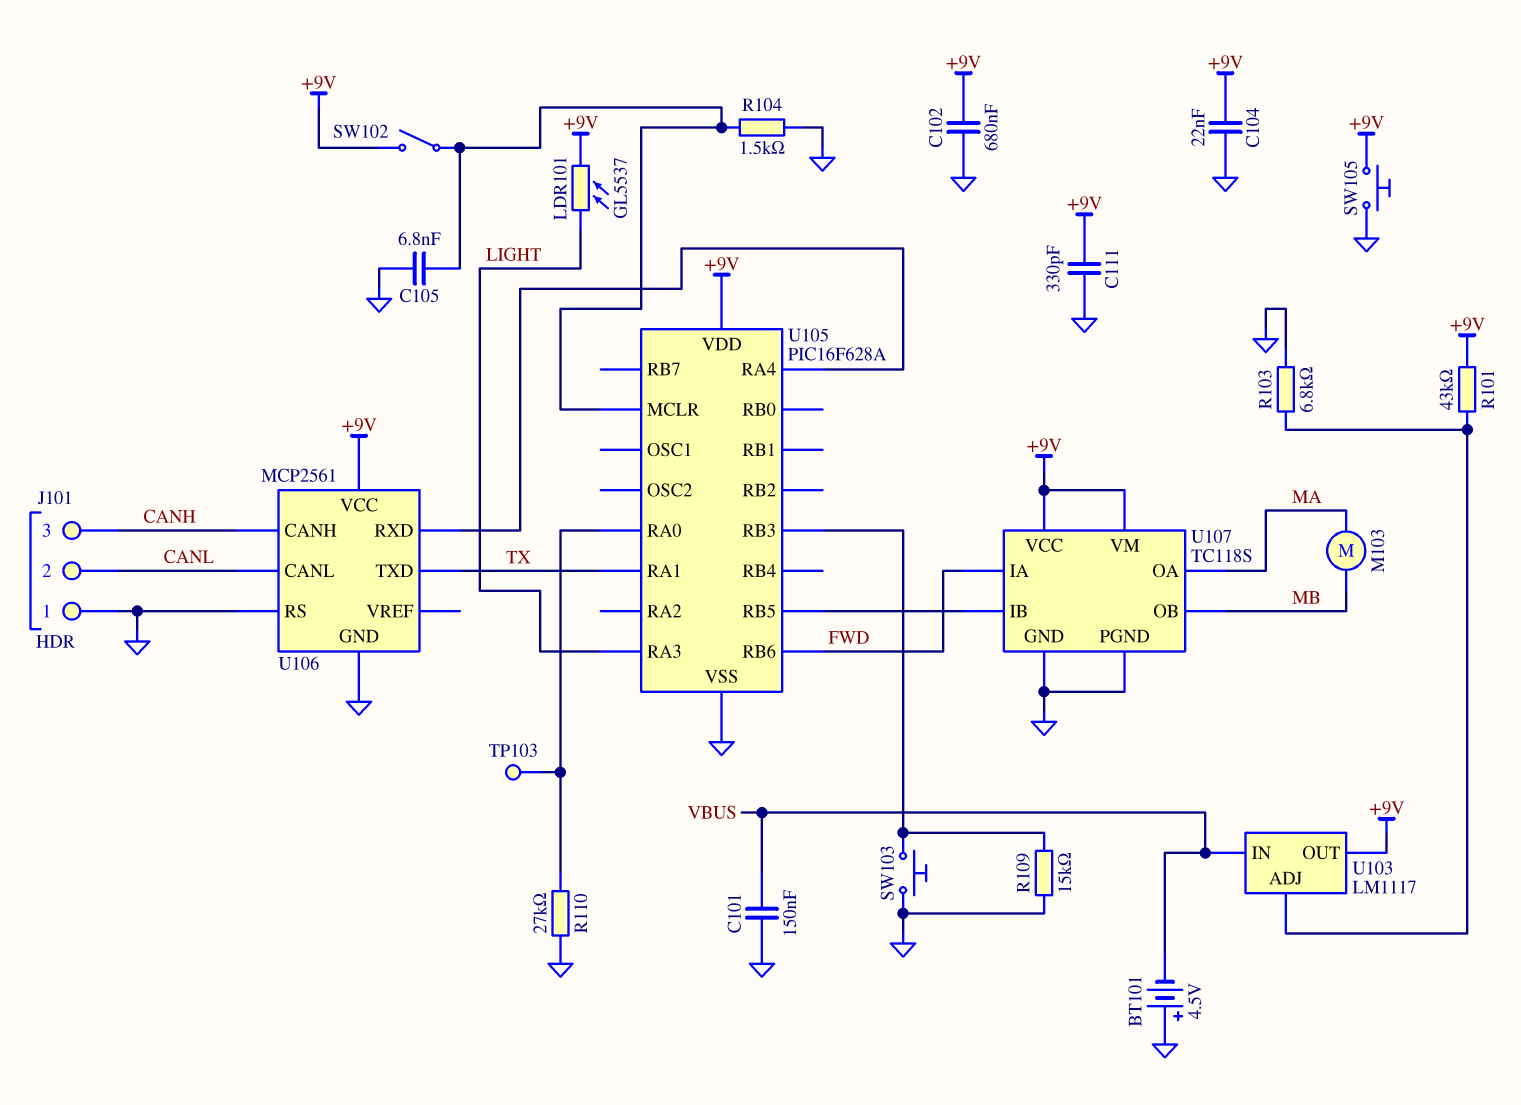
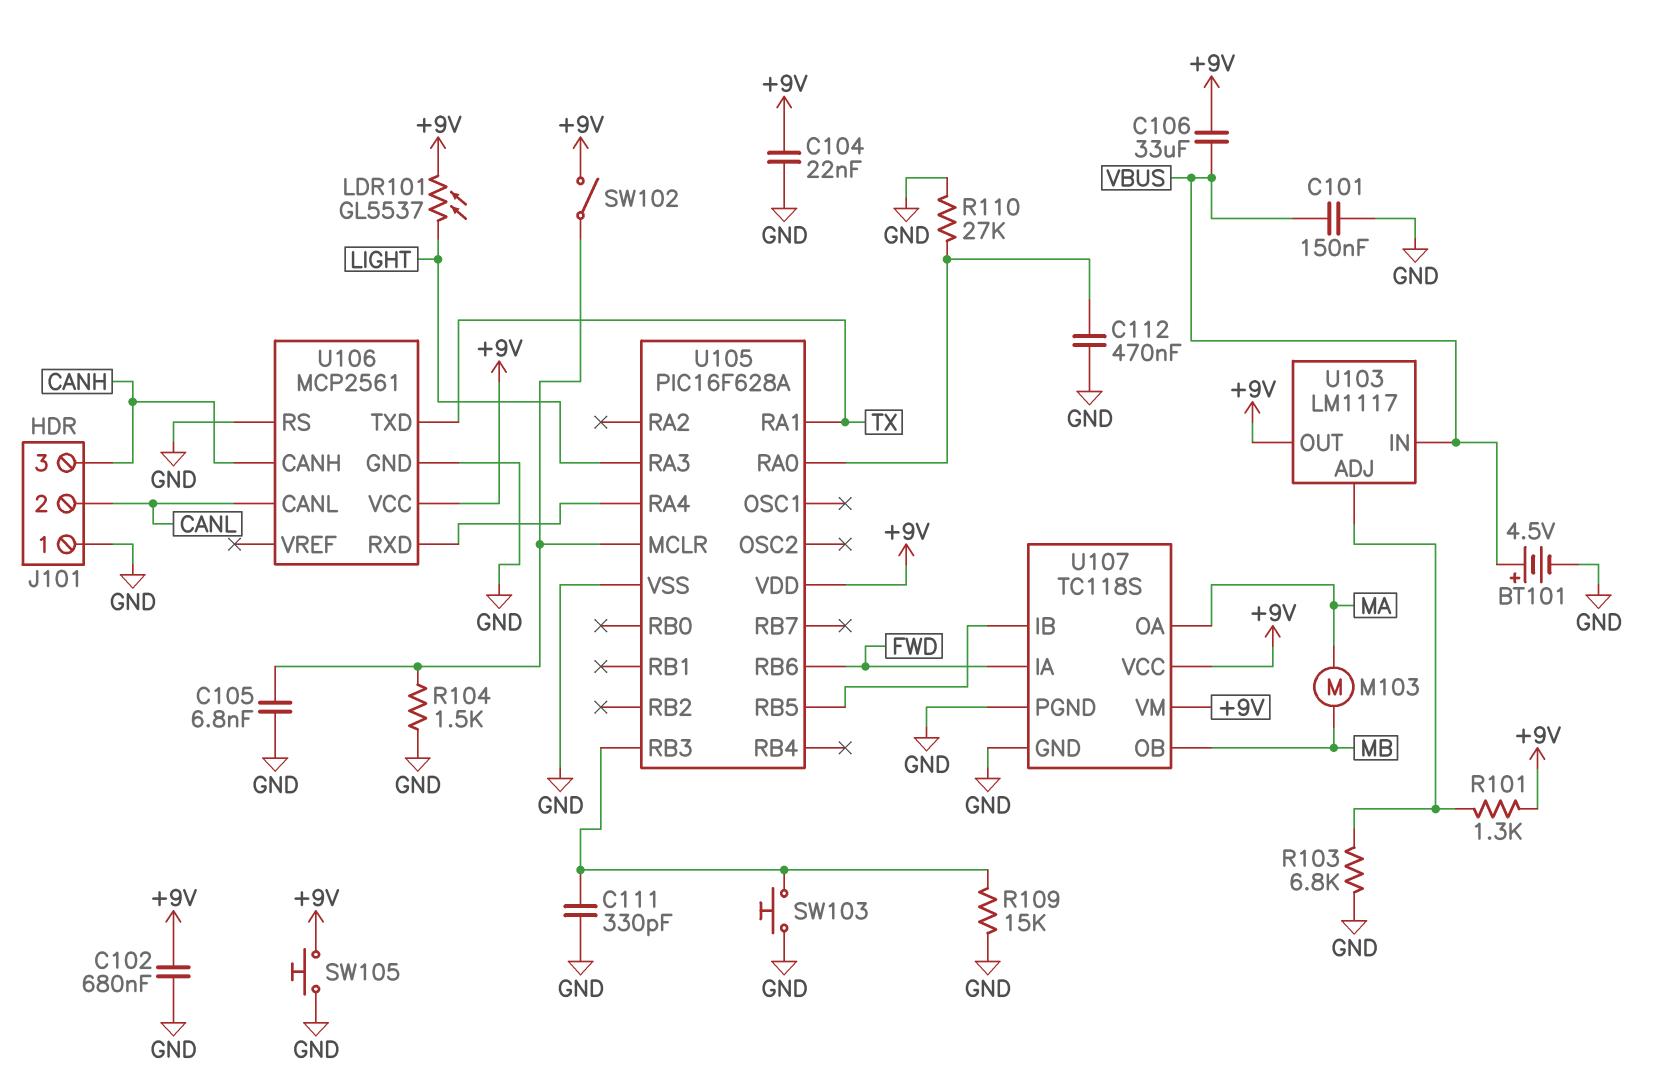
BT101: 4.5V (plus GND, minus VBUS) -> 4.5V (plus VBUS, minus GND)
C106: none -> 33uF (+9V, VBUS)
C111: 330pF (+9V, GND) -> 330pF (GND, U105/RB3)
C112: none -> 470nF (GND, U105/RA0)
R101: 43k (+9V, U103/ADJ) -> 1.3k (+9V, U103/ADJ)
TP103: test point (U105/RA0) -> none

